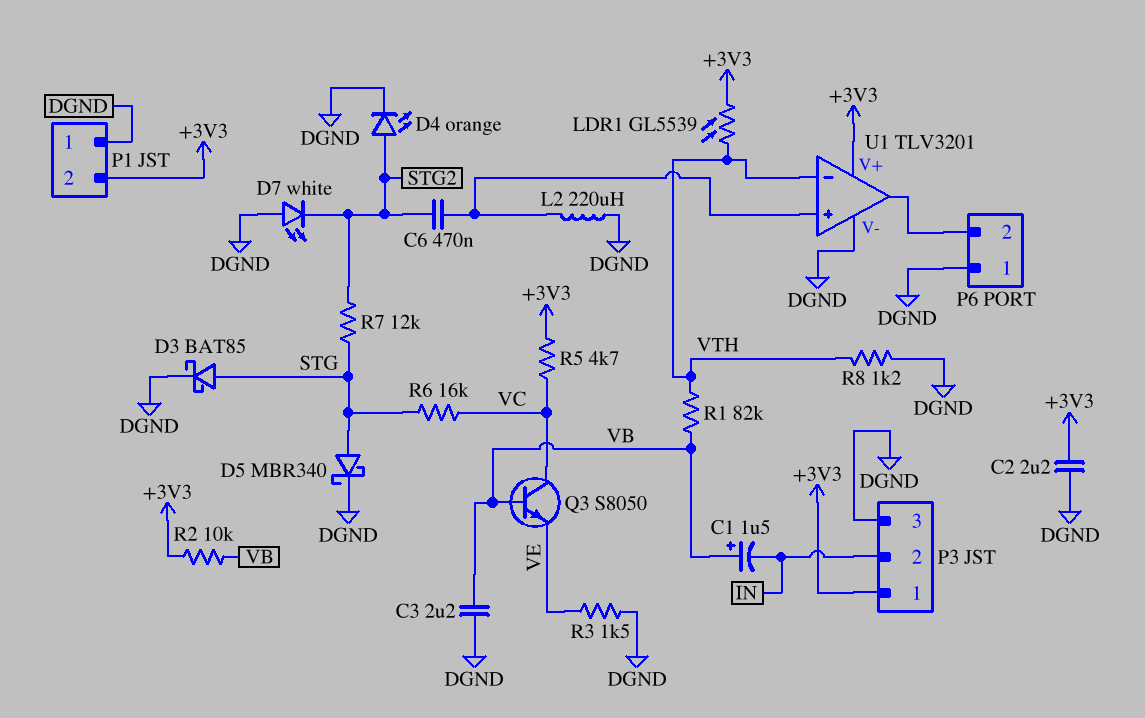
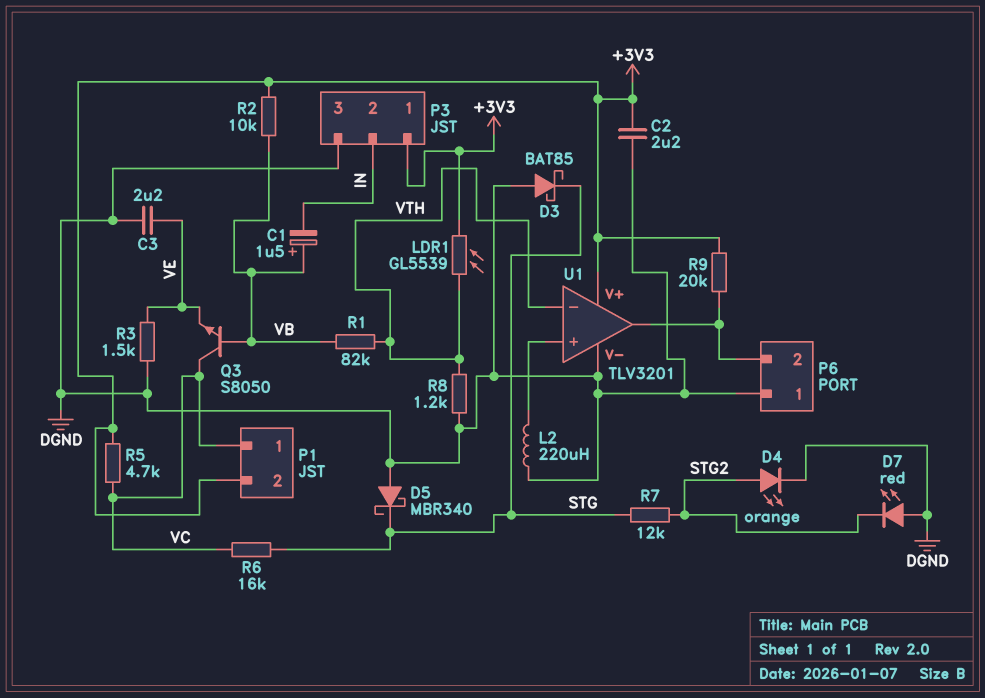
C3: 2.2uF (DGND, VB) -> 2.2uF (DGND, VE)
C6: 470nF (STG2, U1/in+) -> none
D3: schottky BAT85 (A STG, K DGND) -> schottky BAT85 (A DGND, K STG)
D5: schottky MBR340 (A STG, K DGND) -> schottky MBR340 (A DGND, K STG)
D7: LED white (A DGND, K STG2) -> LED red (A DGND, K STG2)
P1 pin 1: DGND -> VC
R9: none -> 20k (+3V3, P6/2)

